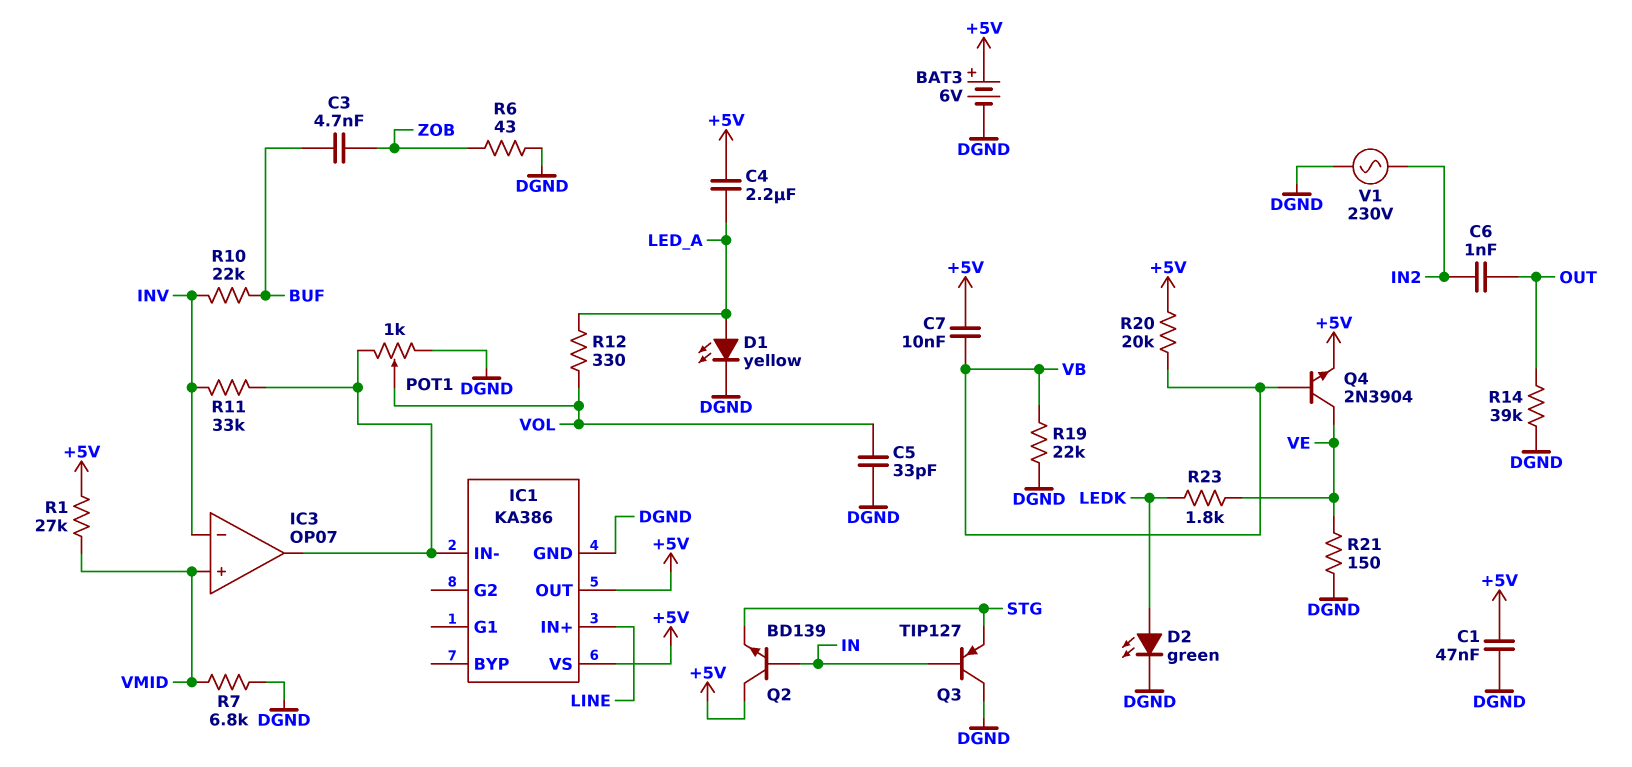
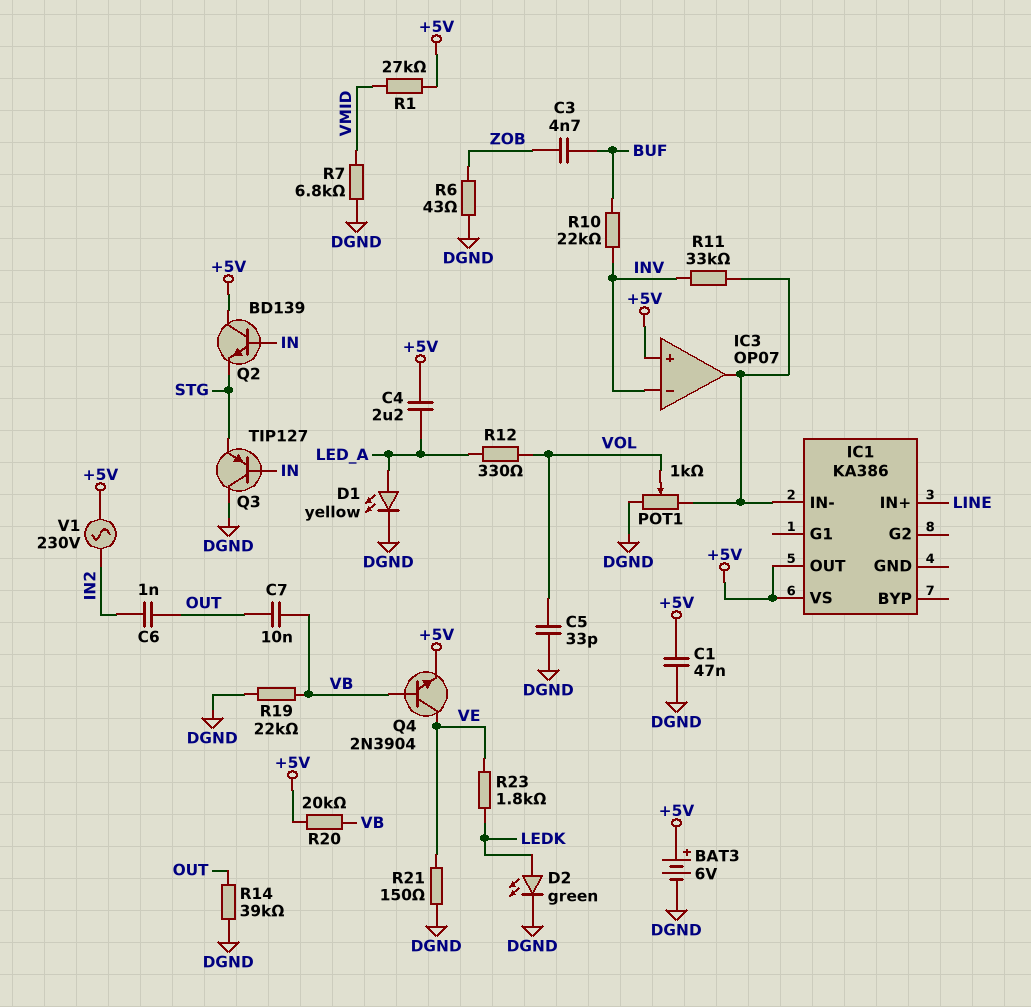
C7: 10nF (+5V, VB) -> 10nF (OUT, VB)
IC1 pin GND: DGND -> none
IC3 pin in+: VMID -> +5V
V1: AC 230V (DGND, IN2) -> AC 230V (+5V, IN2)

